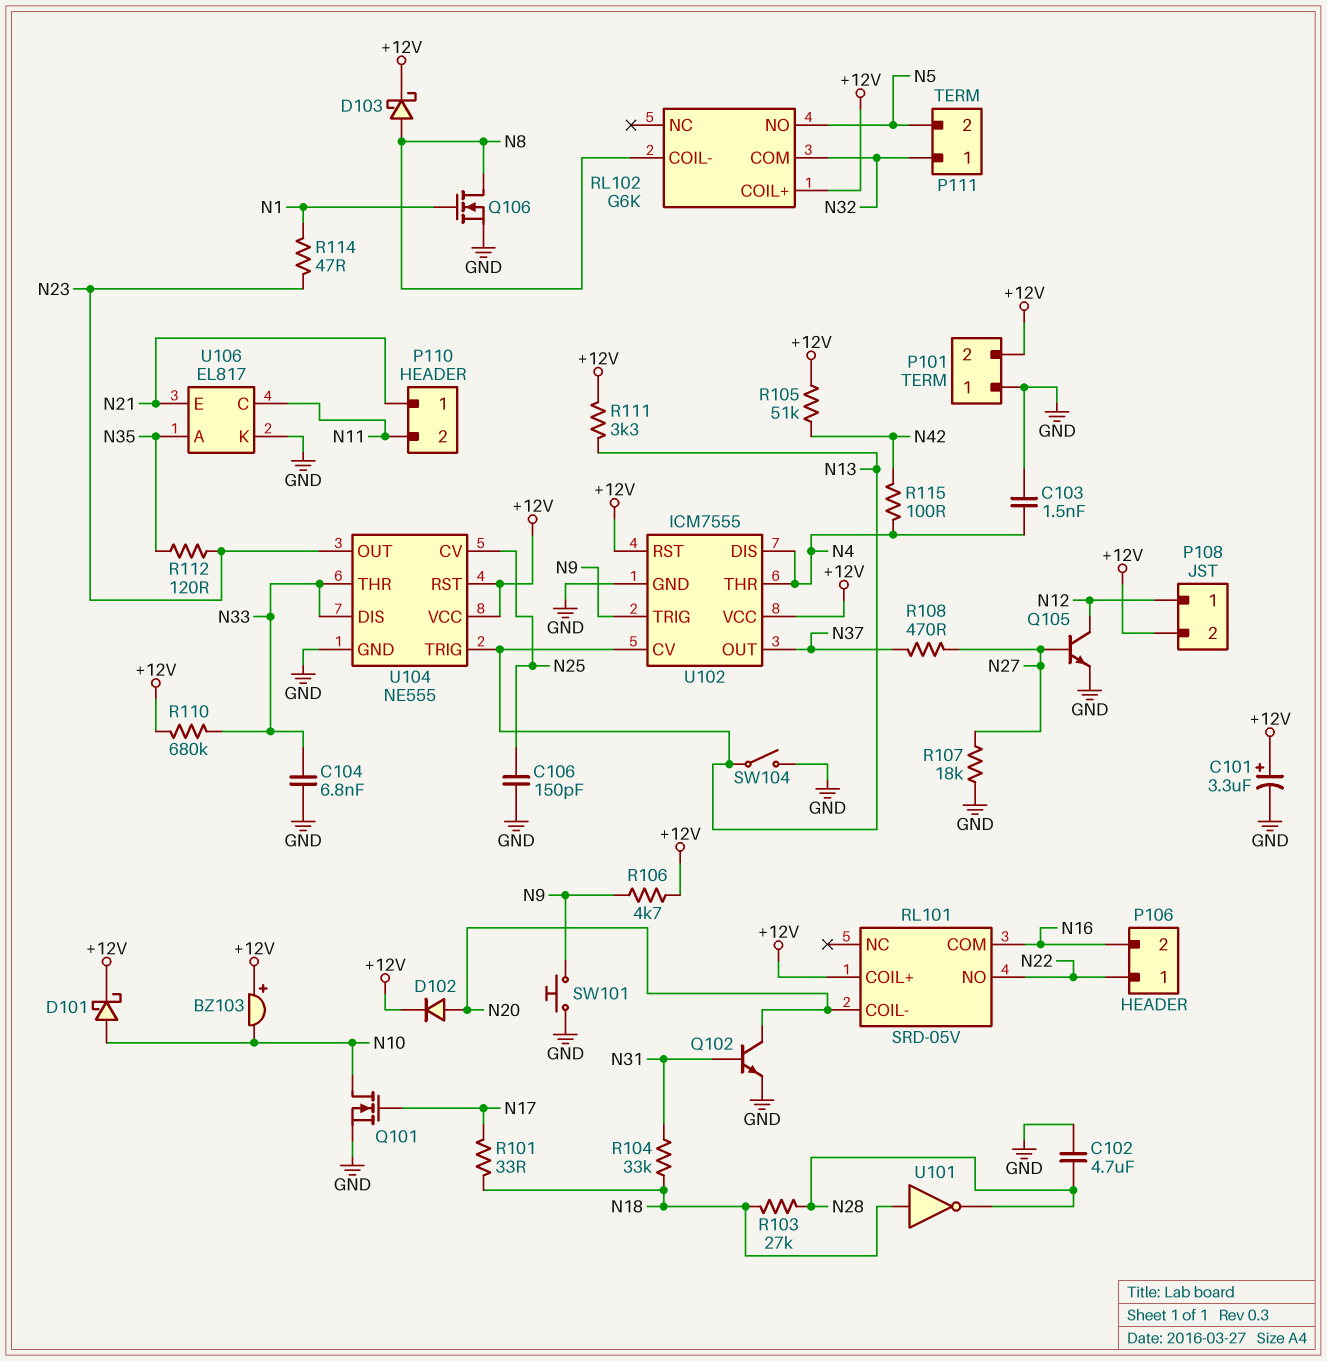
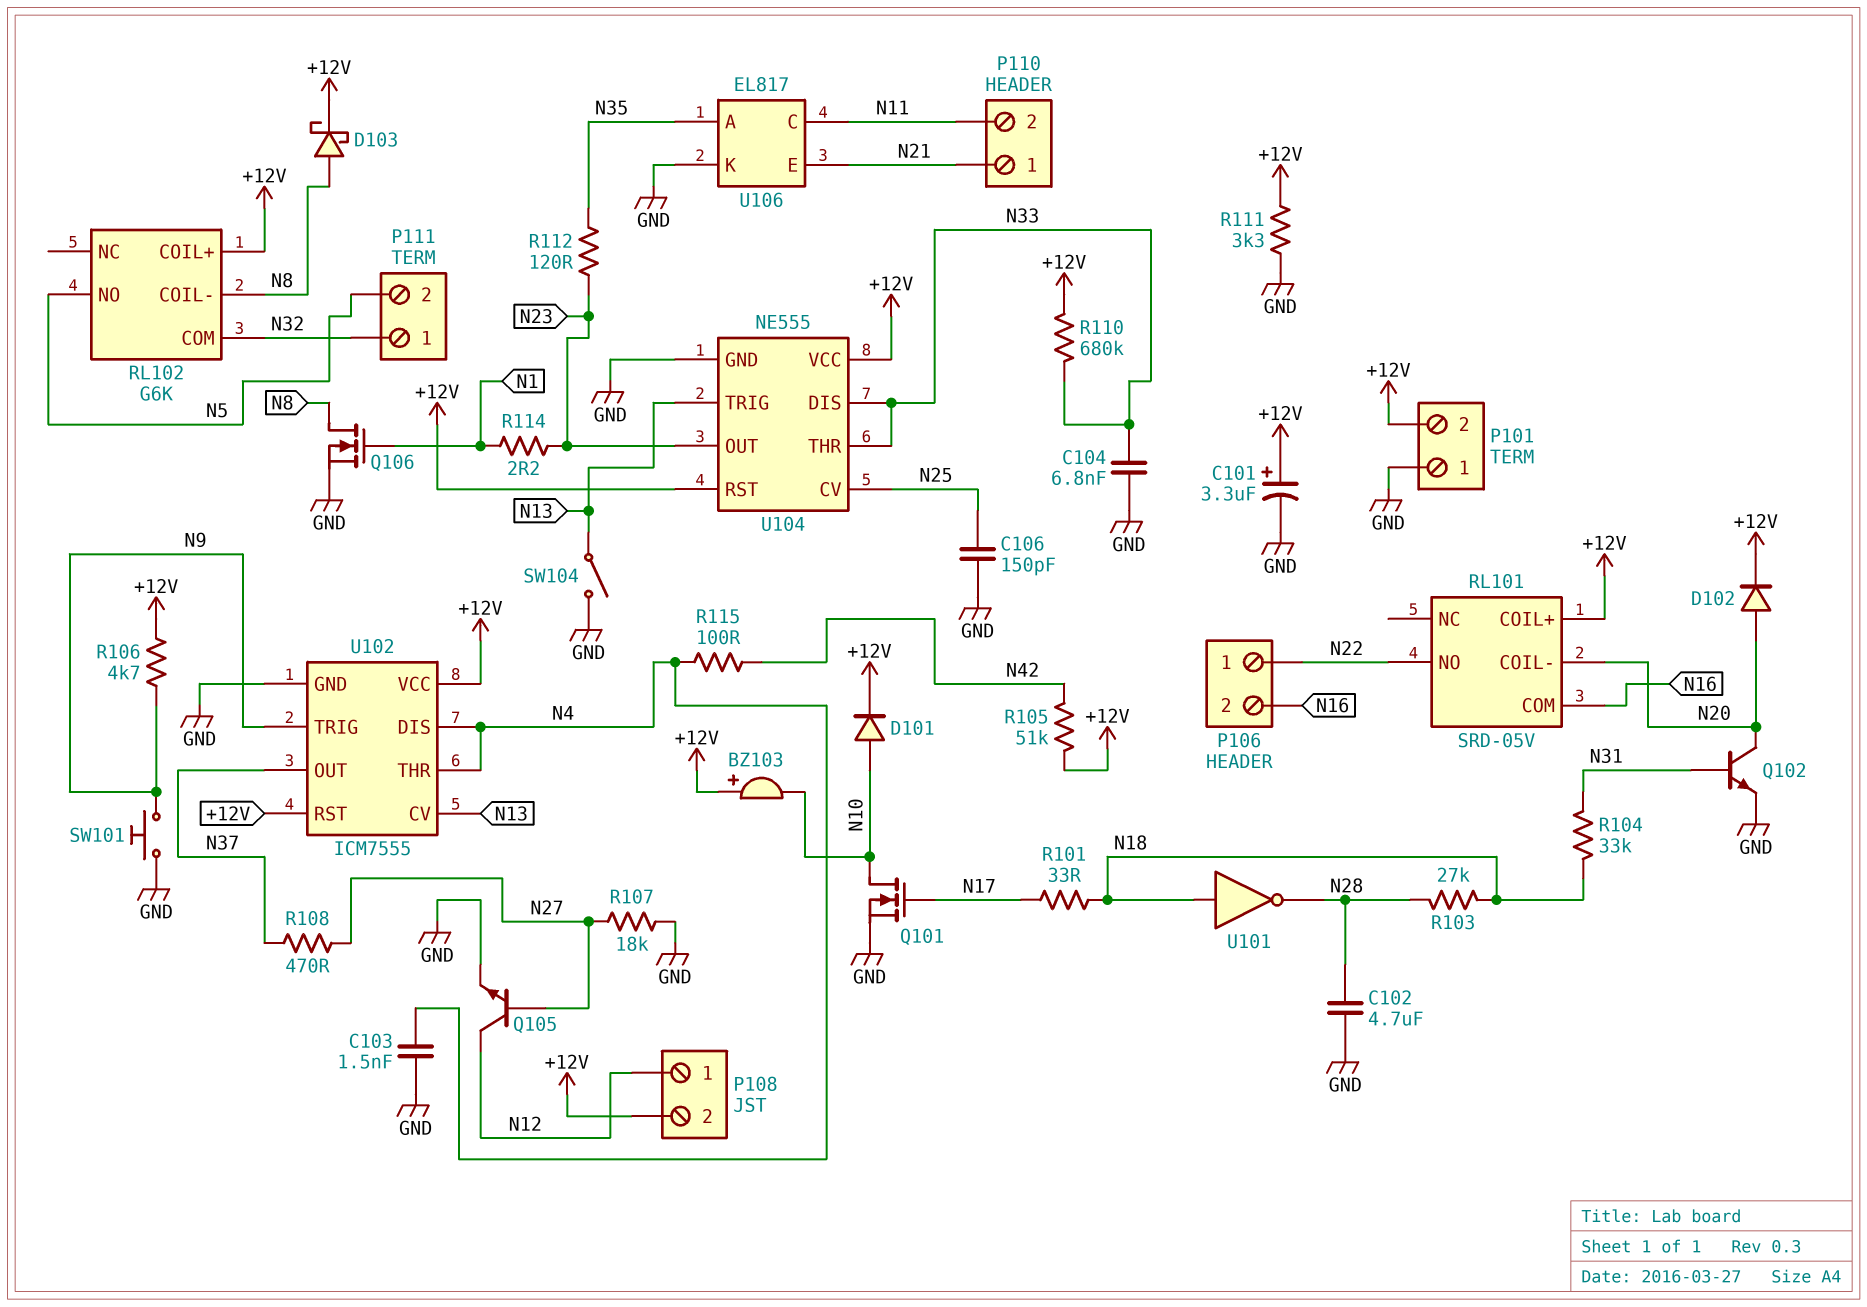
D101: schottky (A N10, K +12V) -> diode (A N10, K +12V)
R111: 3.3k (+12V, N13) -> 3.3k (+12V, GND)
R114: 47 (N1, N23) -> 2.2 (N1, N23)

